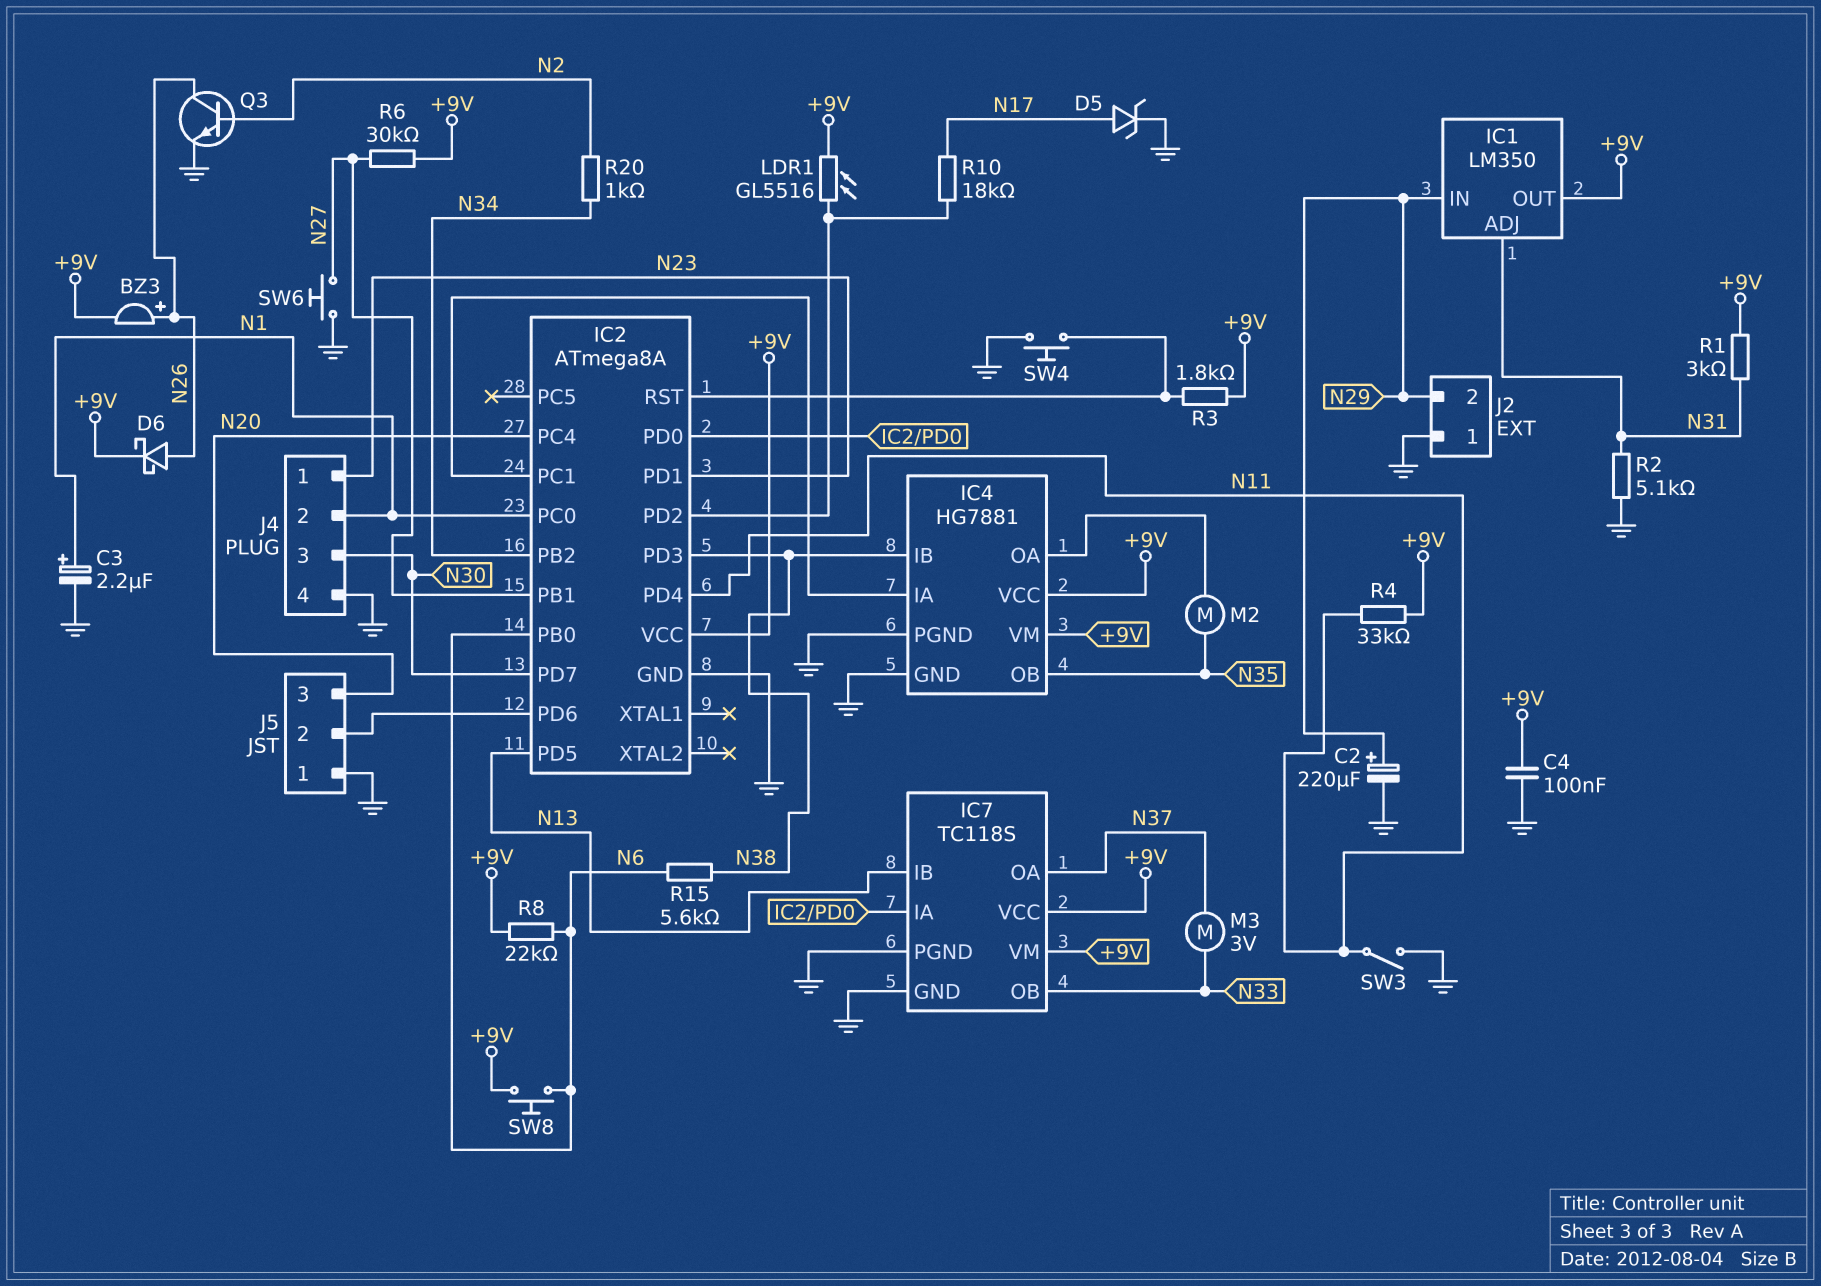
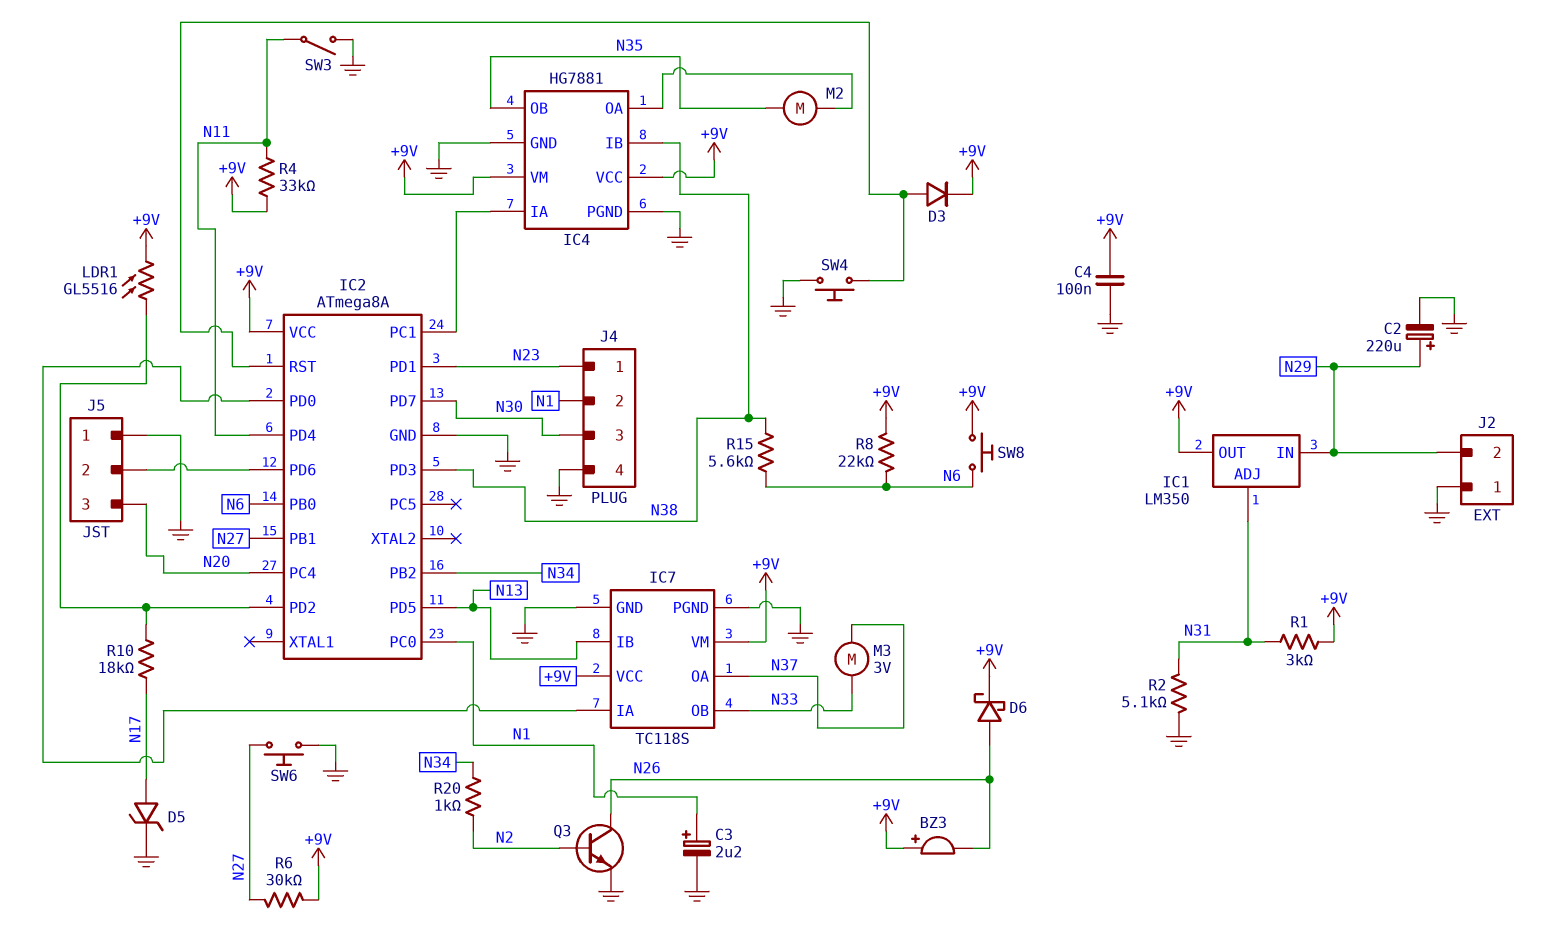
BZ3: buzzer (plus N26, minus +9V) -> buzzer (plus +9V, minus N26)
D3: none -> diode (A IC2/RST, K +9V)
R3: 1.8k (+9V, IC2/RST) -> none

